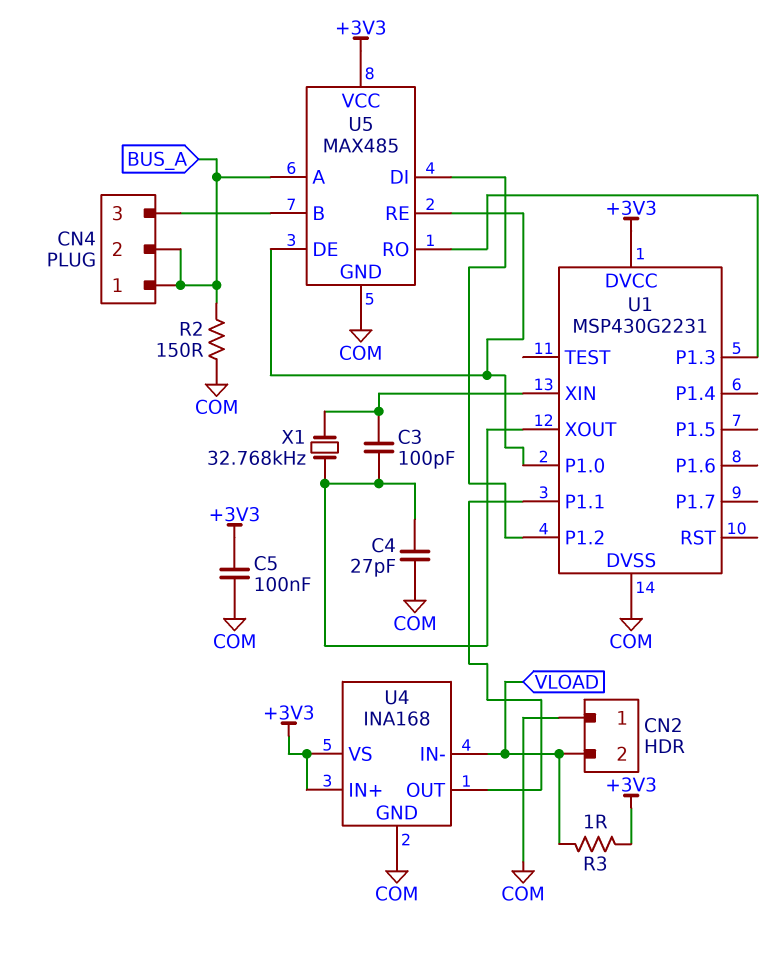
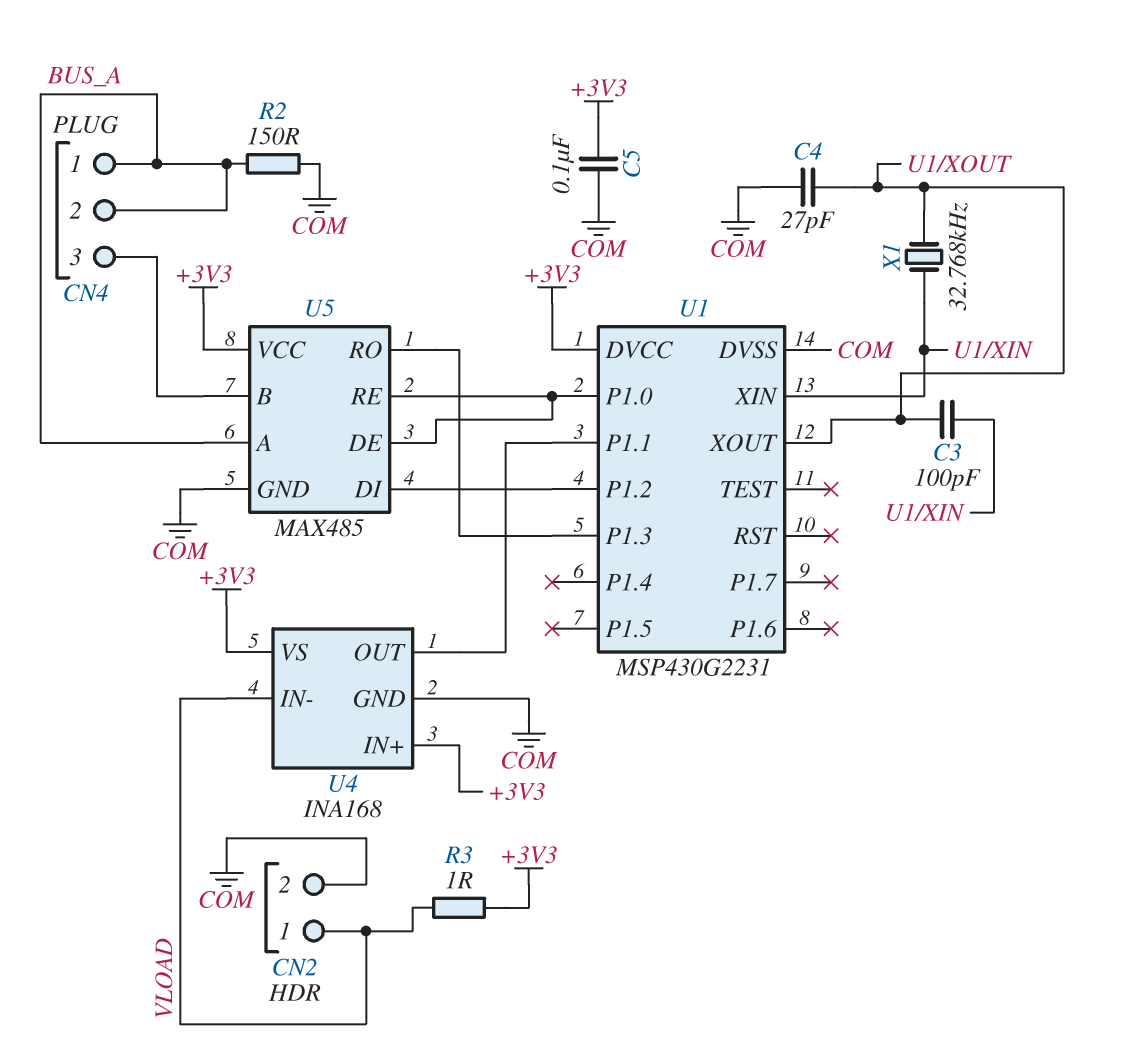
CN2 pin 1: COM -> VLOAD
CN2 pin 2: VLOAD -> COM

